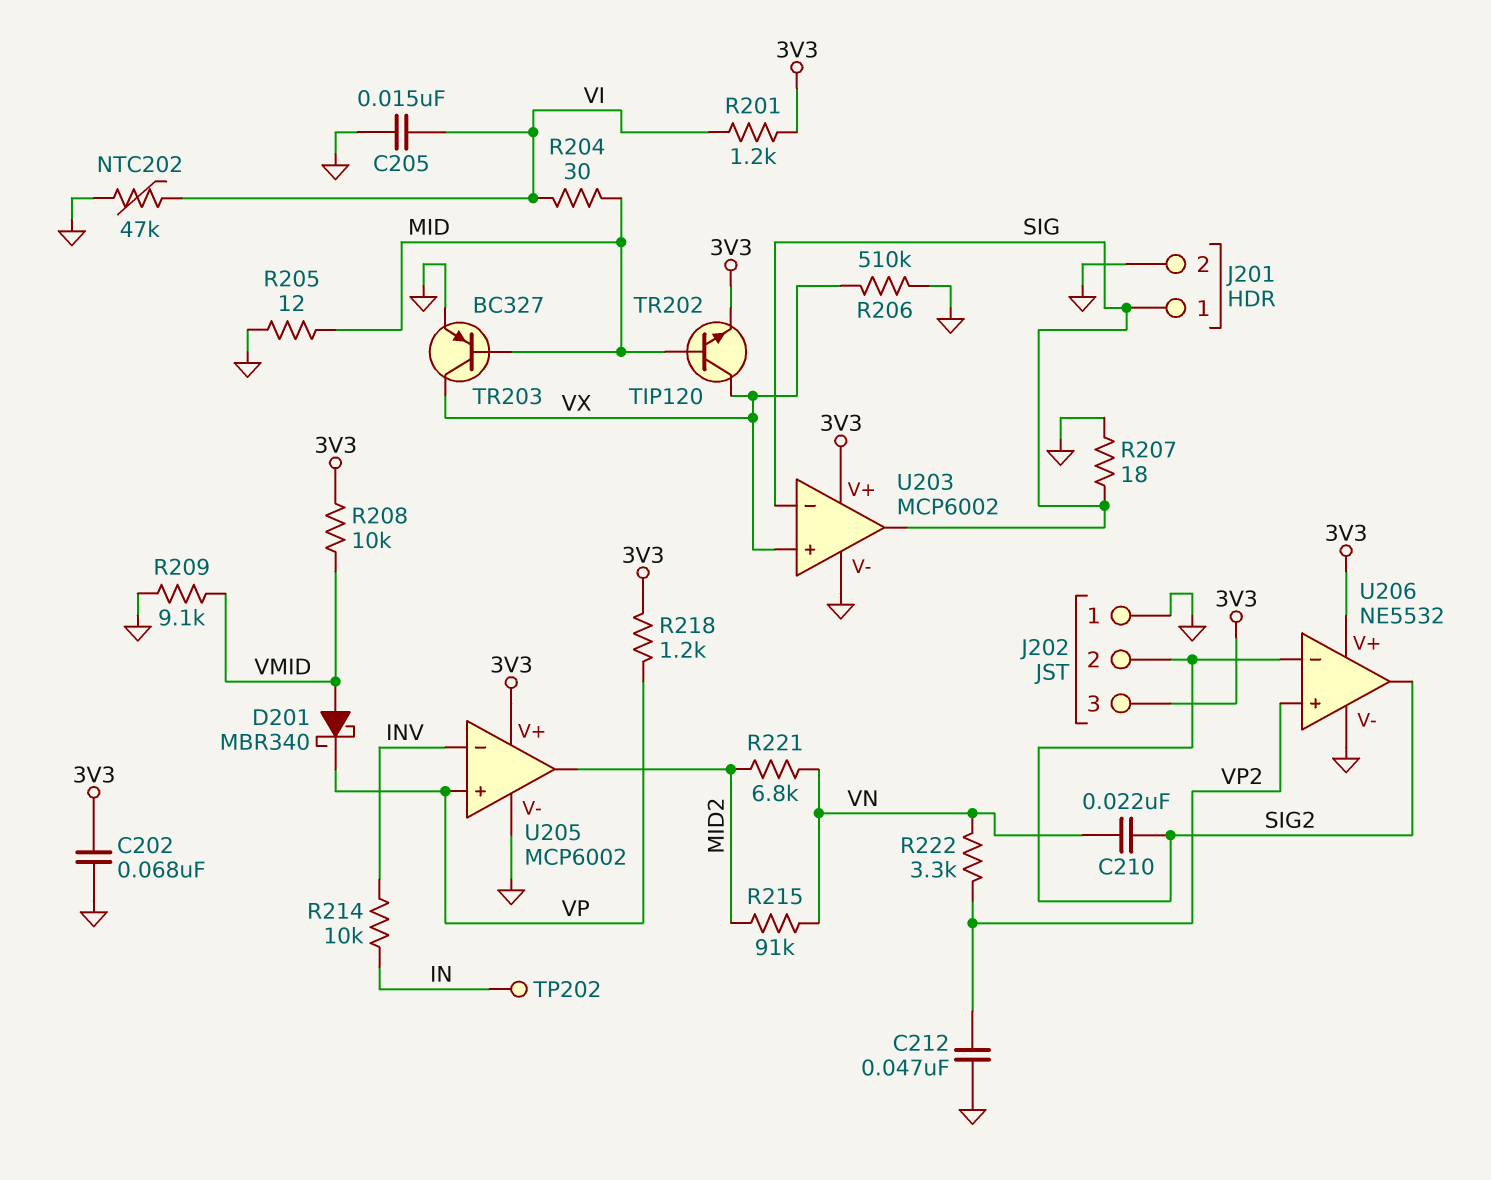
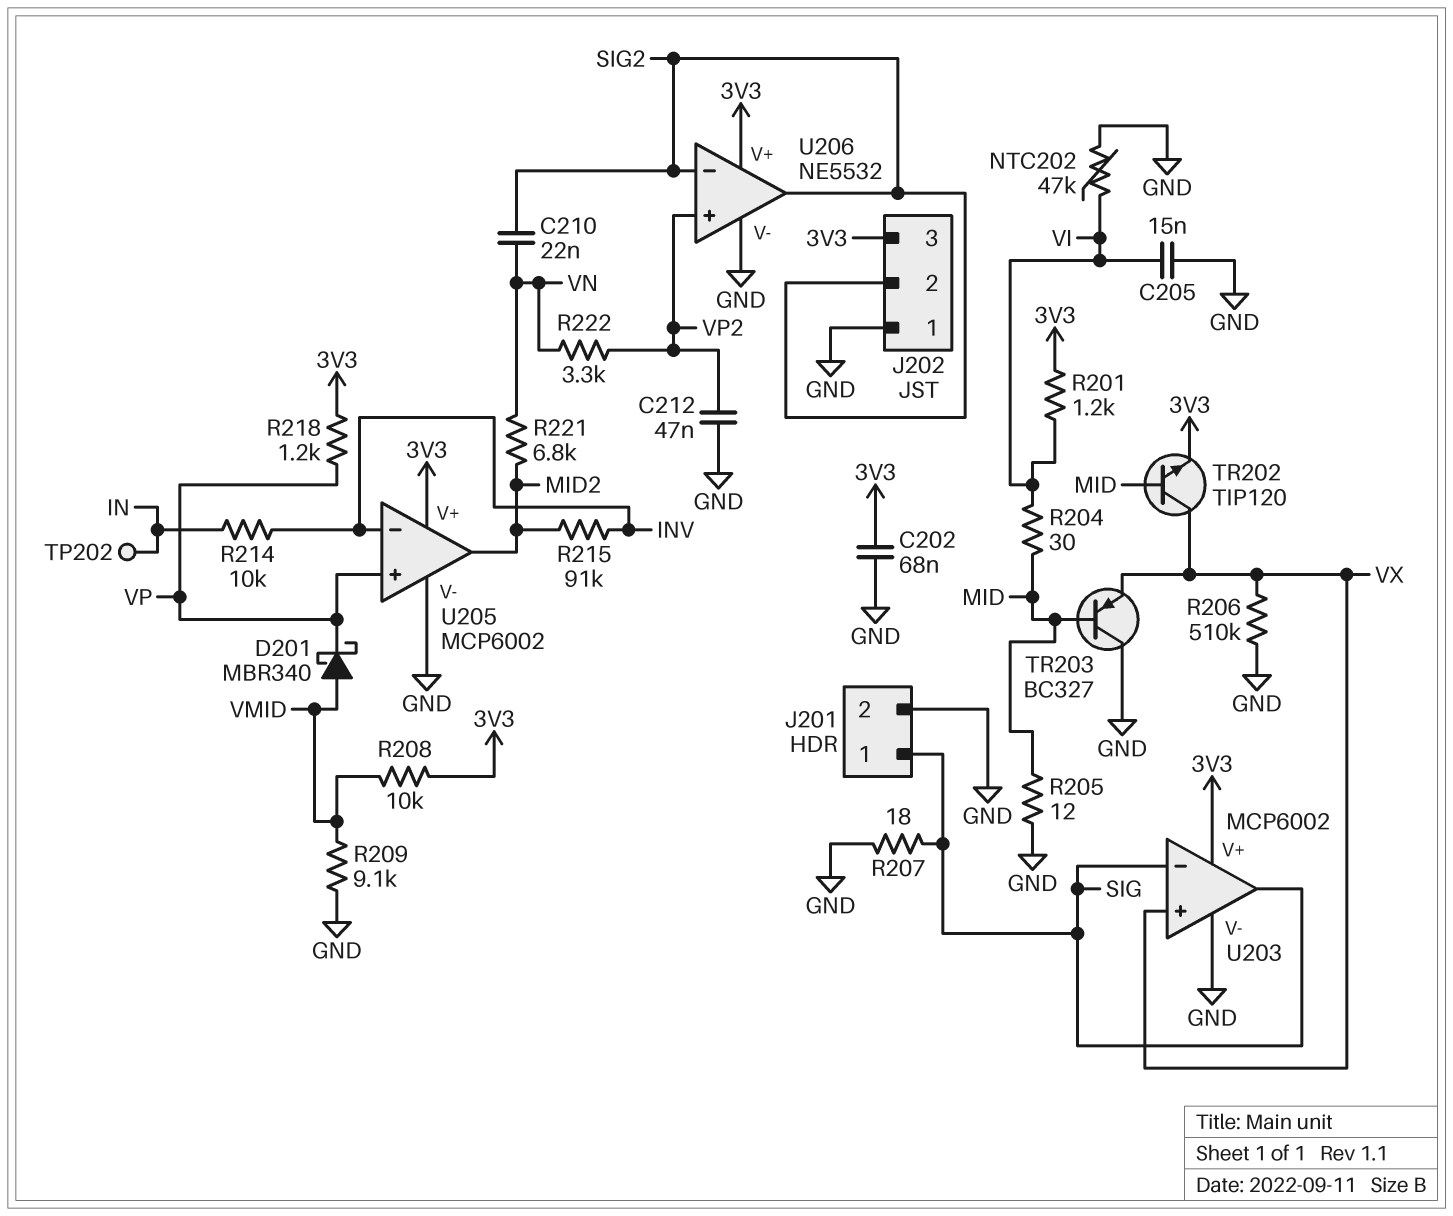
R215: 91k (MID2, VN) -> 91k (INV, MID2)
TR203: PNP BC327 (B MID, C VX, E GND) -> PNP BC327 (B MID, C GND, E VX)

